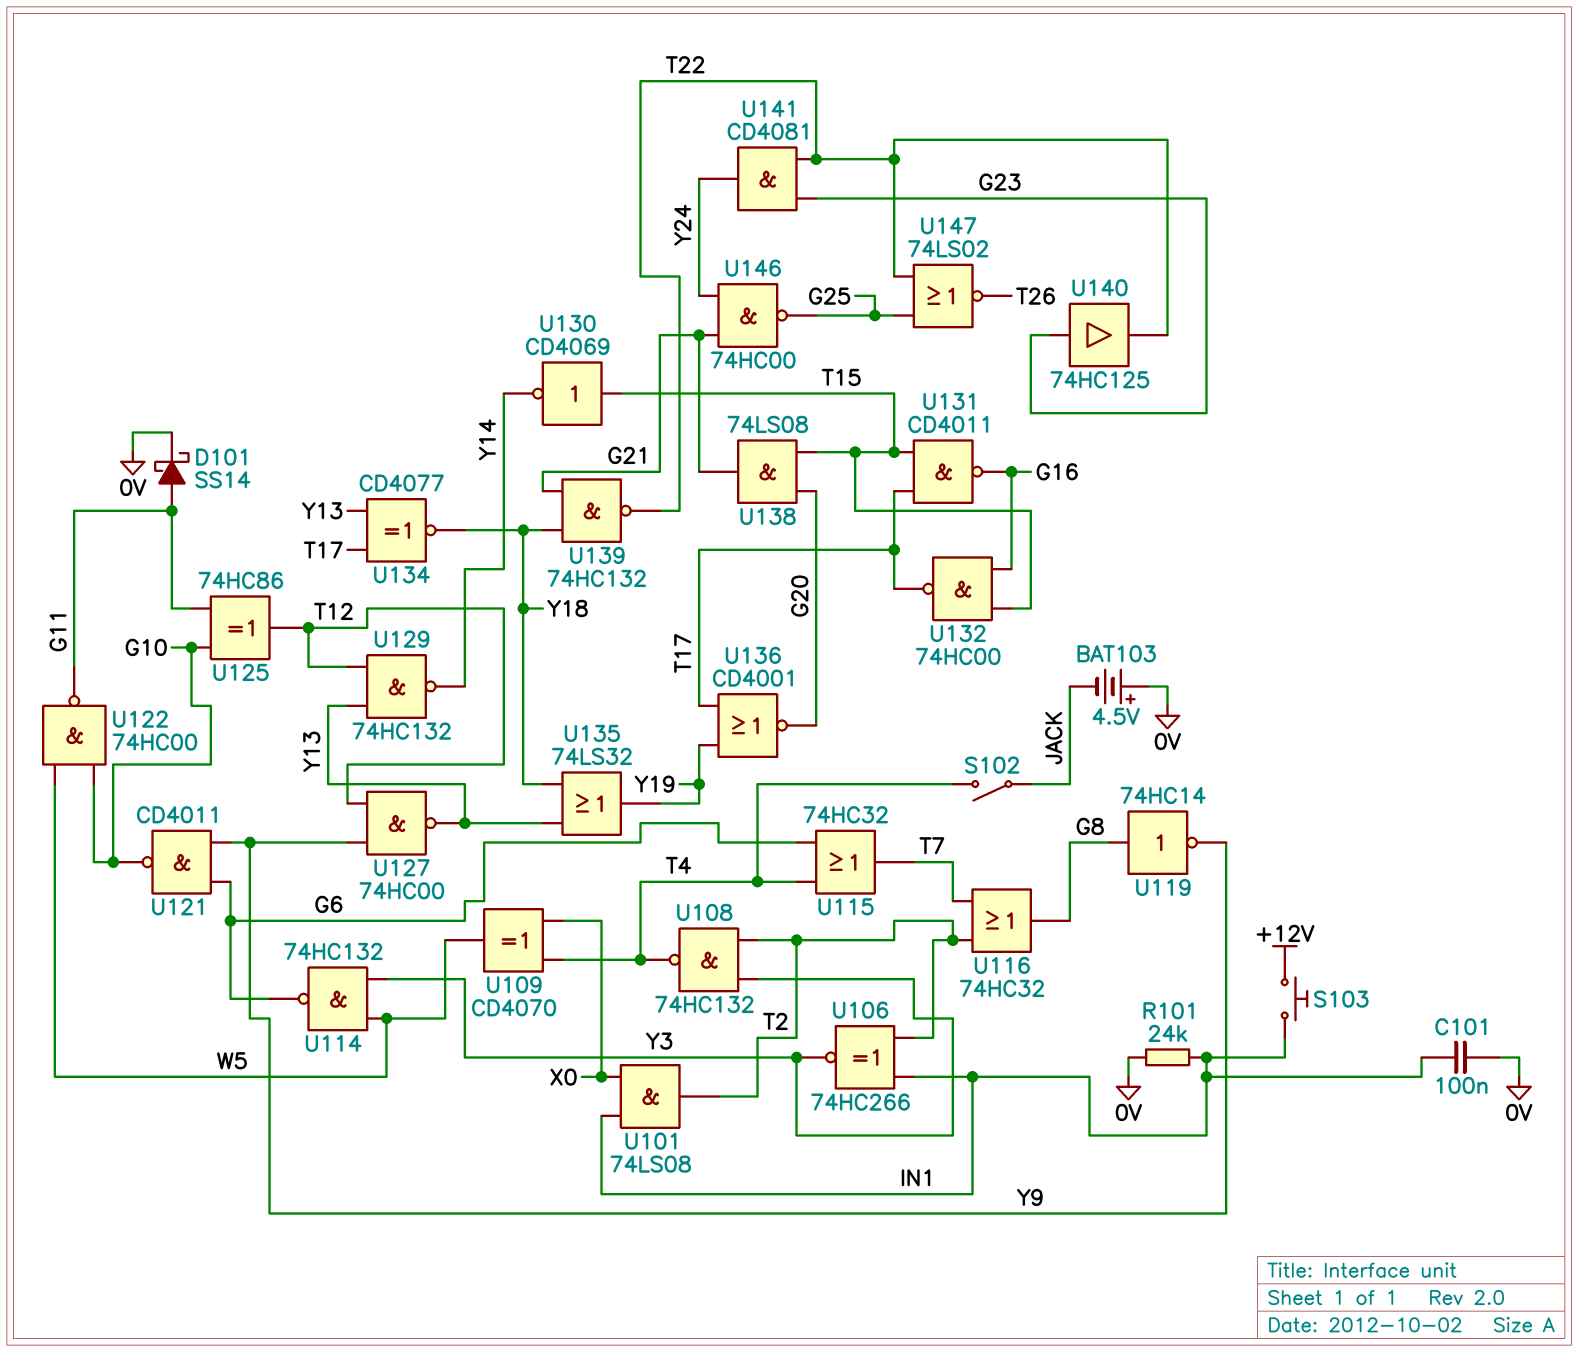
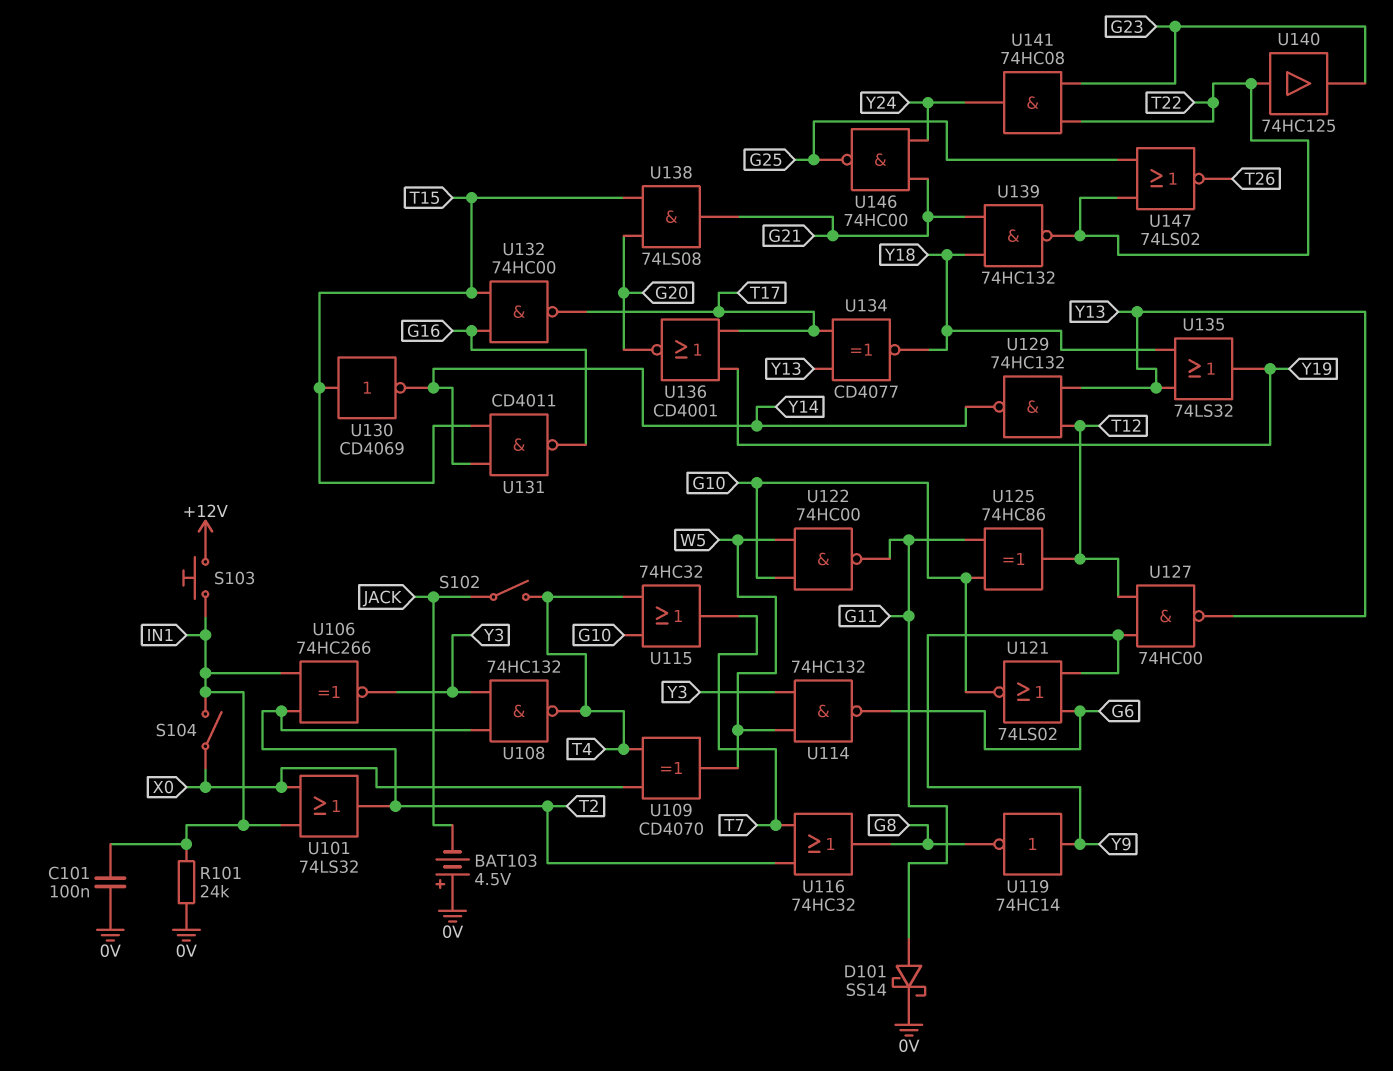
S104: none -> switch (IN1, X0)
U101: AND 74LS08 (in IN1, in X0, out T2) -> OR 74LS32 (in IN1, in X0, out T2)
U115: OR 74HC32 (in G6, in T4, out T7) -> OR 74HC32 (in G10, in T4, out T7)
U119: NOT 74HC14 (in G8, out Y9) -> NOT 74HC14 (in Y9, out G8)
U121: NAND CD4011 (in G6, in Y9, out G10) -> NOR 74LS02 (in G6, in Y9, out G10)
U131: NAND CD4011 (in T15, in T17, out G16) -> NAND CD4011 (in T15, in Y14, out G16)
U140: buffer 74HC125 (in G23, out T22) -> buffer 74HC125 (in T22, out G23)
U141: AND CD4081 (in G23, in T22, out Y24) -> AND 74HC08 (in G23, in T22, out Y24)

